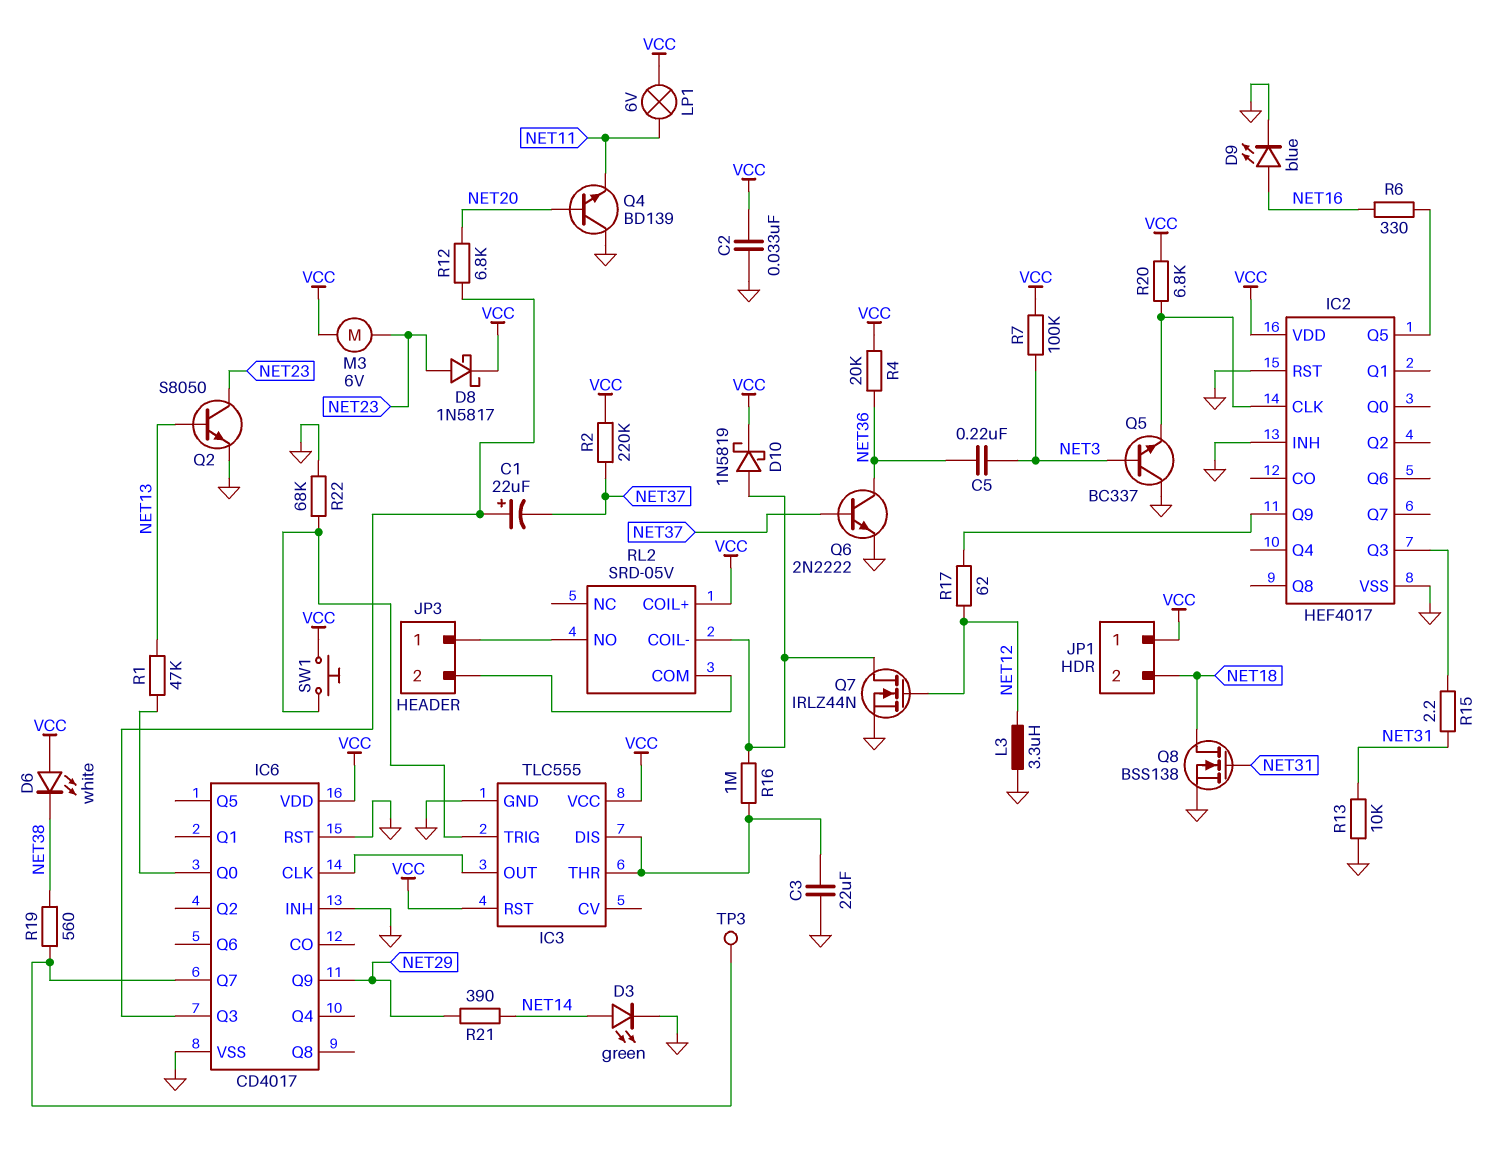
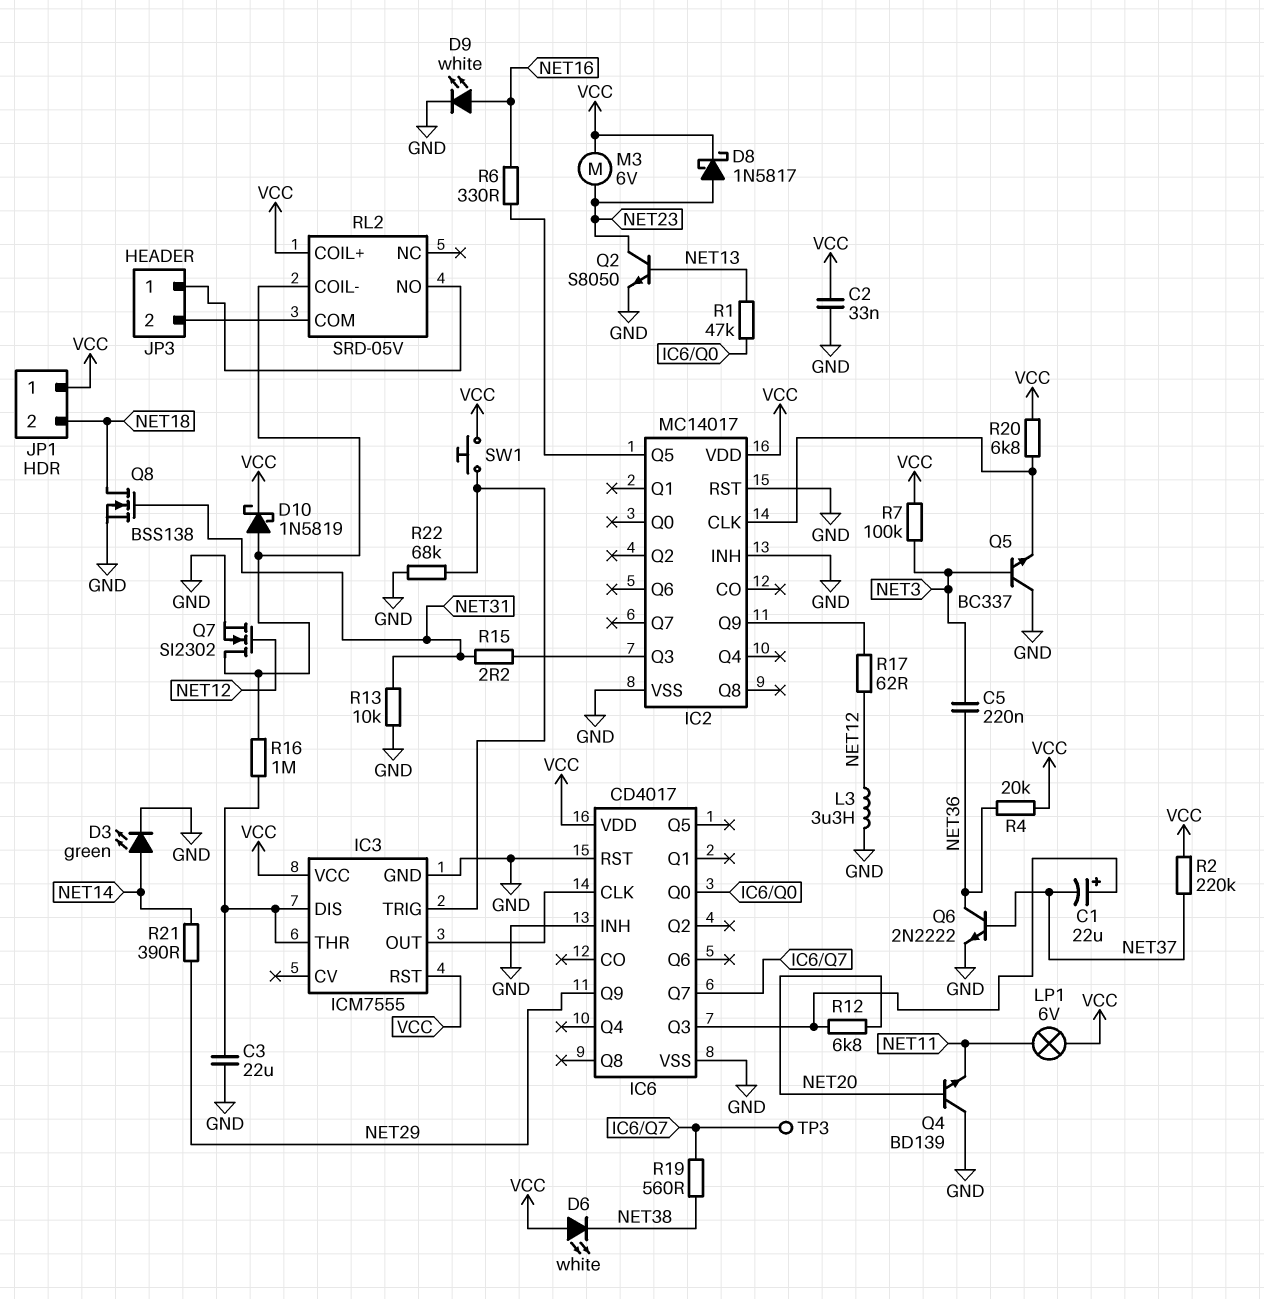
D9: LED blue (A NET16, K GND) -> LED white (A NET16, K GND)
IC2: HEF4017 -> MC14017
IC3: TLC555 -> ICM7555
Q7: NMOS IRLZ44N (G NET12, D RL2/COIL-, S GND) -> NMOS SI2302 (G NET12, D RL2/COIL-, S GND)

